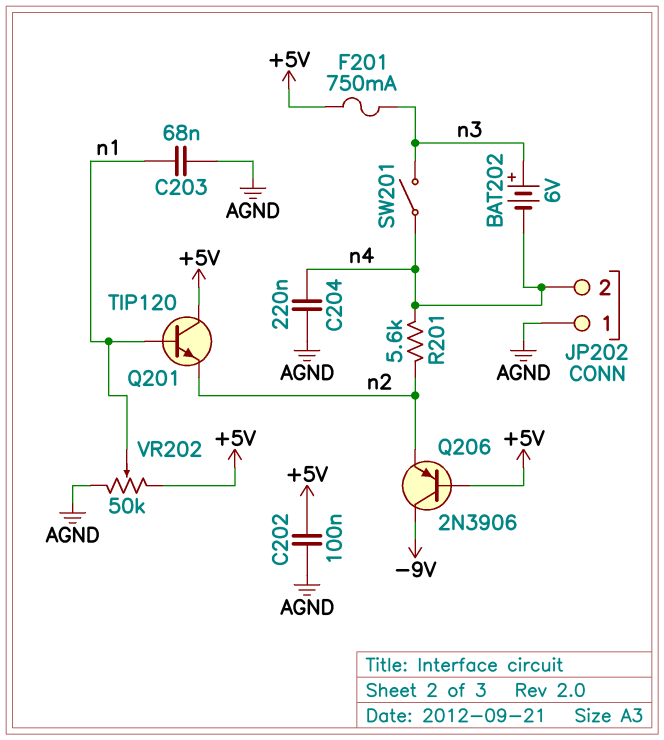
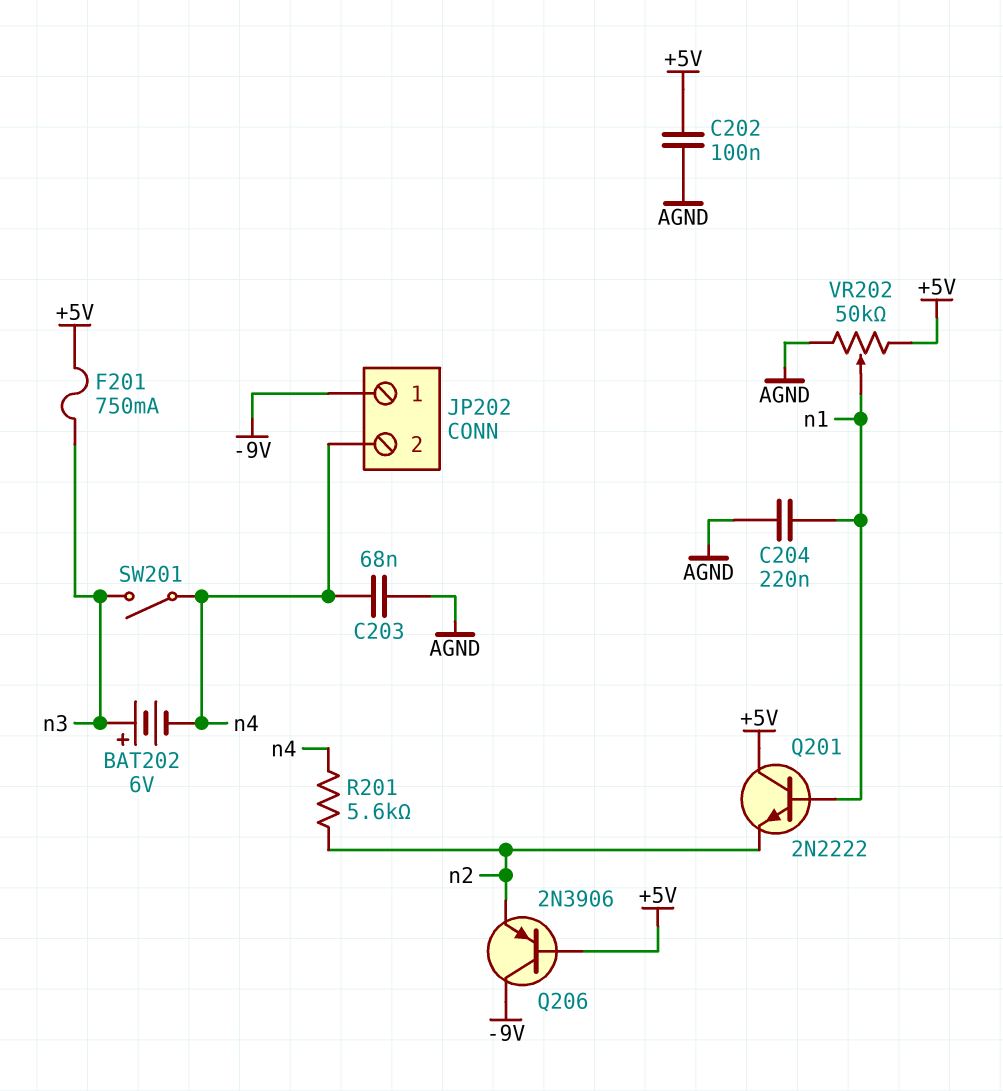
C203: 68nF (AGND, n1) -> 68nF (AGND, n4)
C204: 220nF (AGND, n4) -> 220nF (AGND, n1)
JP202 pin 1: AGND -> -9V
Q201: NPN TIP120 (B n1, C +5V, E n2) -> NPN 2N2222 (B n1, C +5V, E n2)

